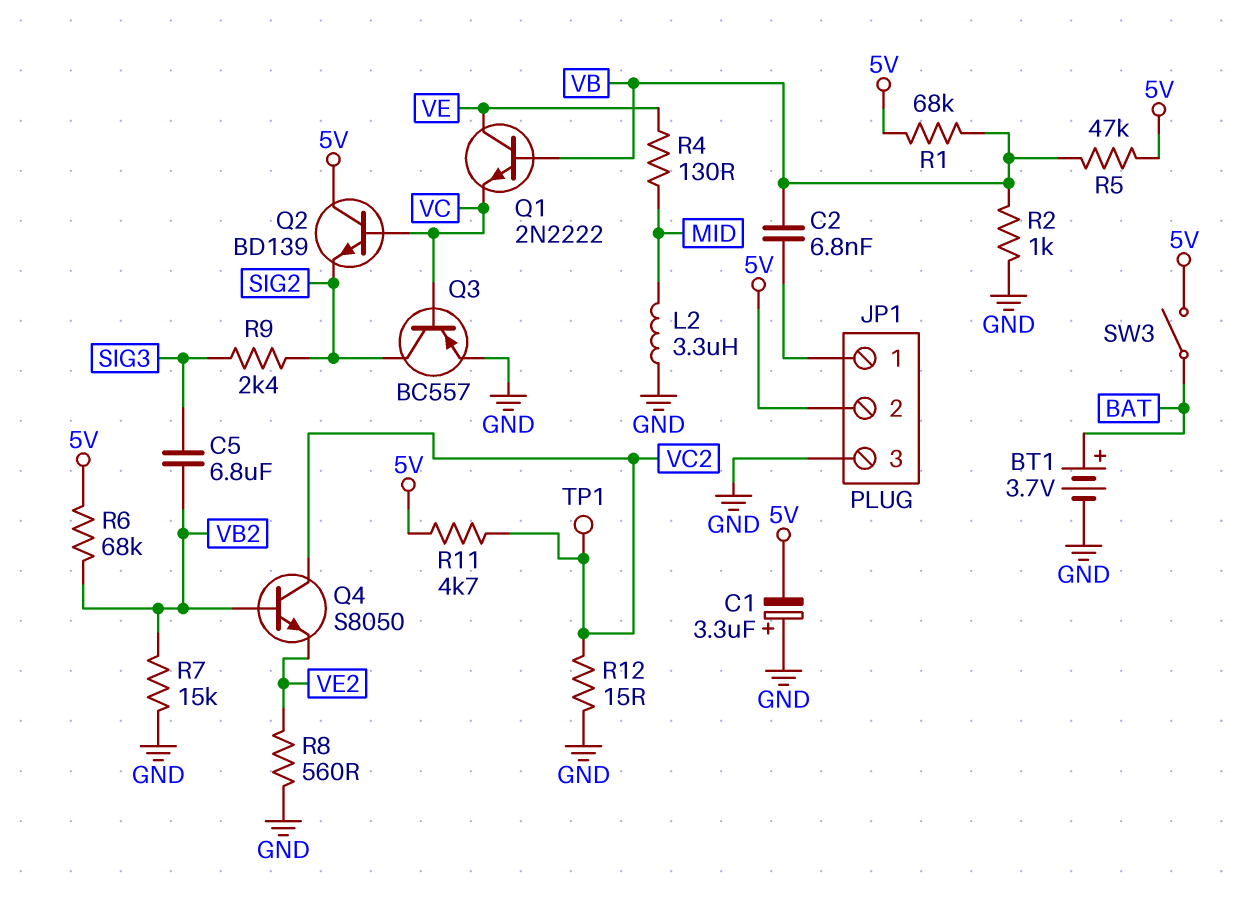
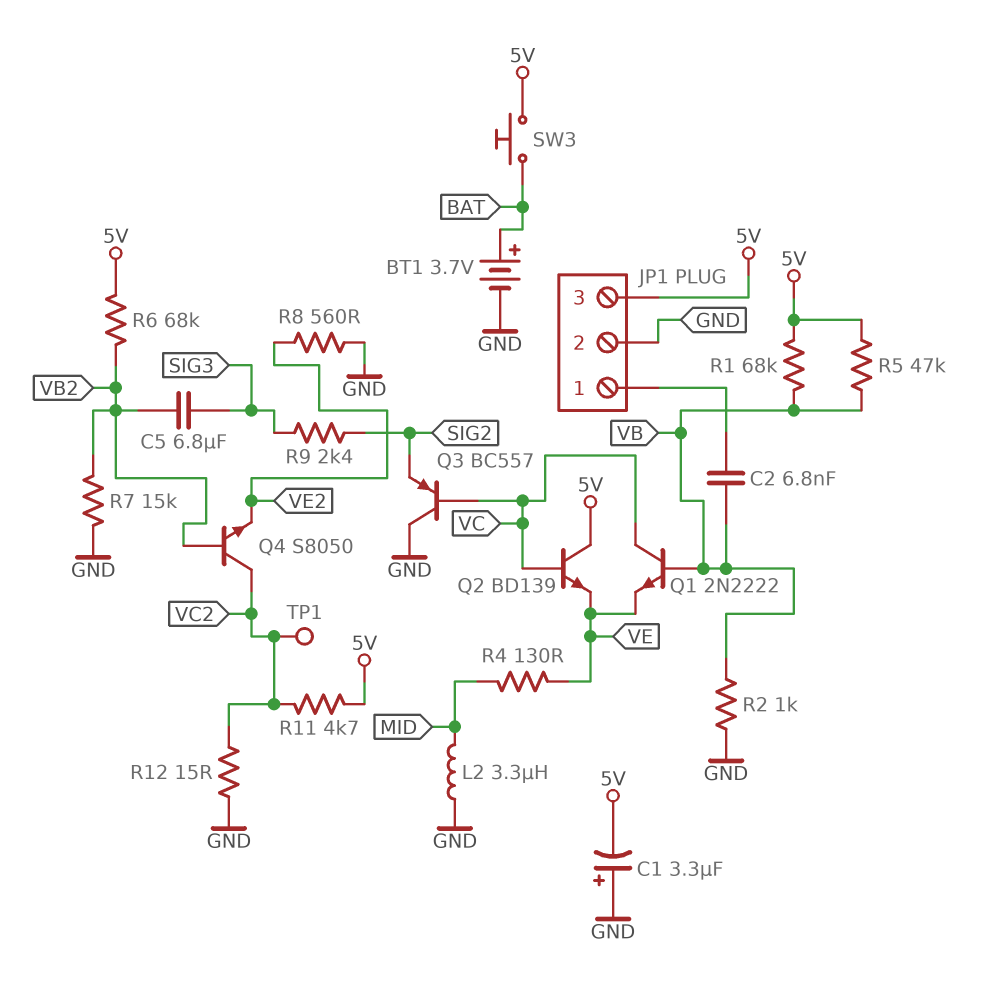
JP1 pin 2: 5V -> GND
JP1 pin 3: GND -> 5V
Q1: NPN 2N2222 (B VB, C VE, E VC) -> NPN 2N2222 (B VB, C VC, E VE)
Q2: NPN BD139 (B VC, C 5V, E SIG2) -> NPN BD139 (B VC, C 5V, E VE)
Q3: PNP BC557 (B VC, C SIG2, E GND) -> PNP BC557 (B VC, C GND, E SIG2)
SW3: switch (5V, BAT) -> button (5V, BAT)

